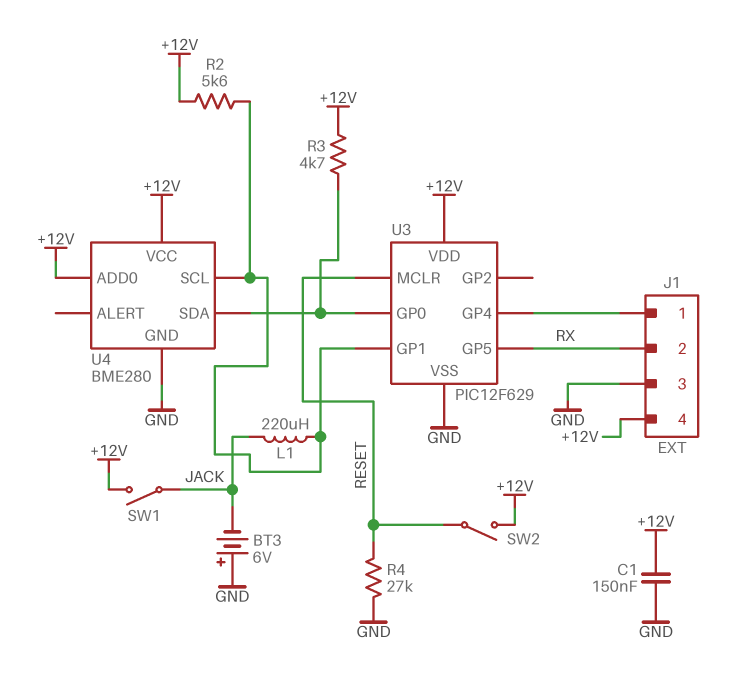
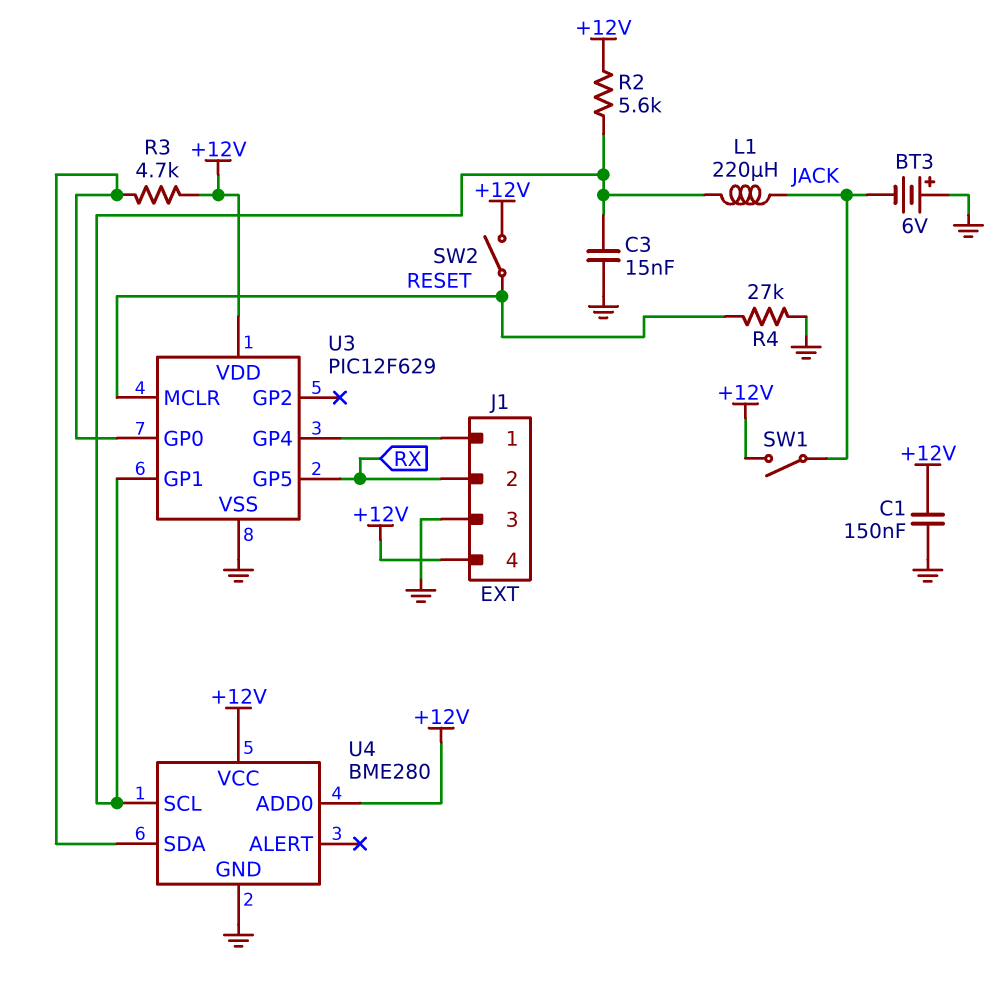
C3: none -> 15nF (GND, U3/GP1)

